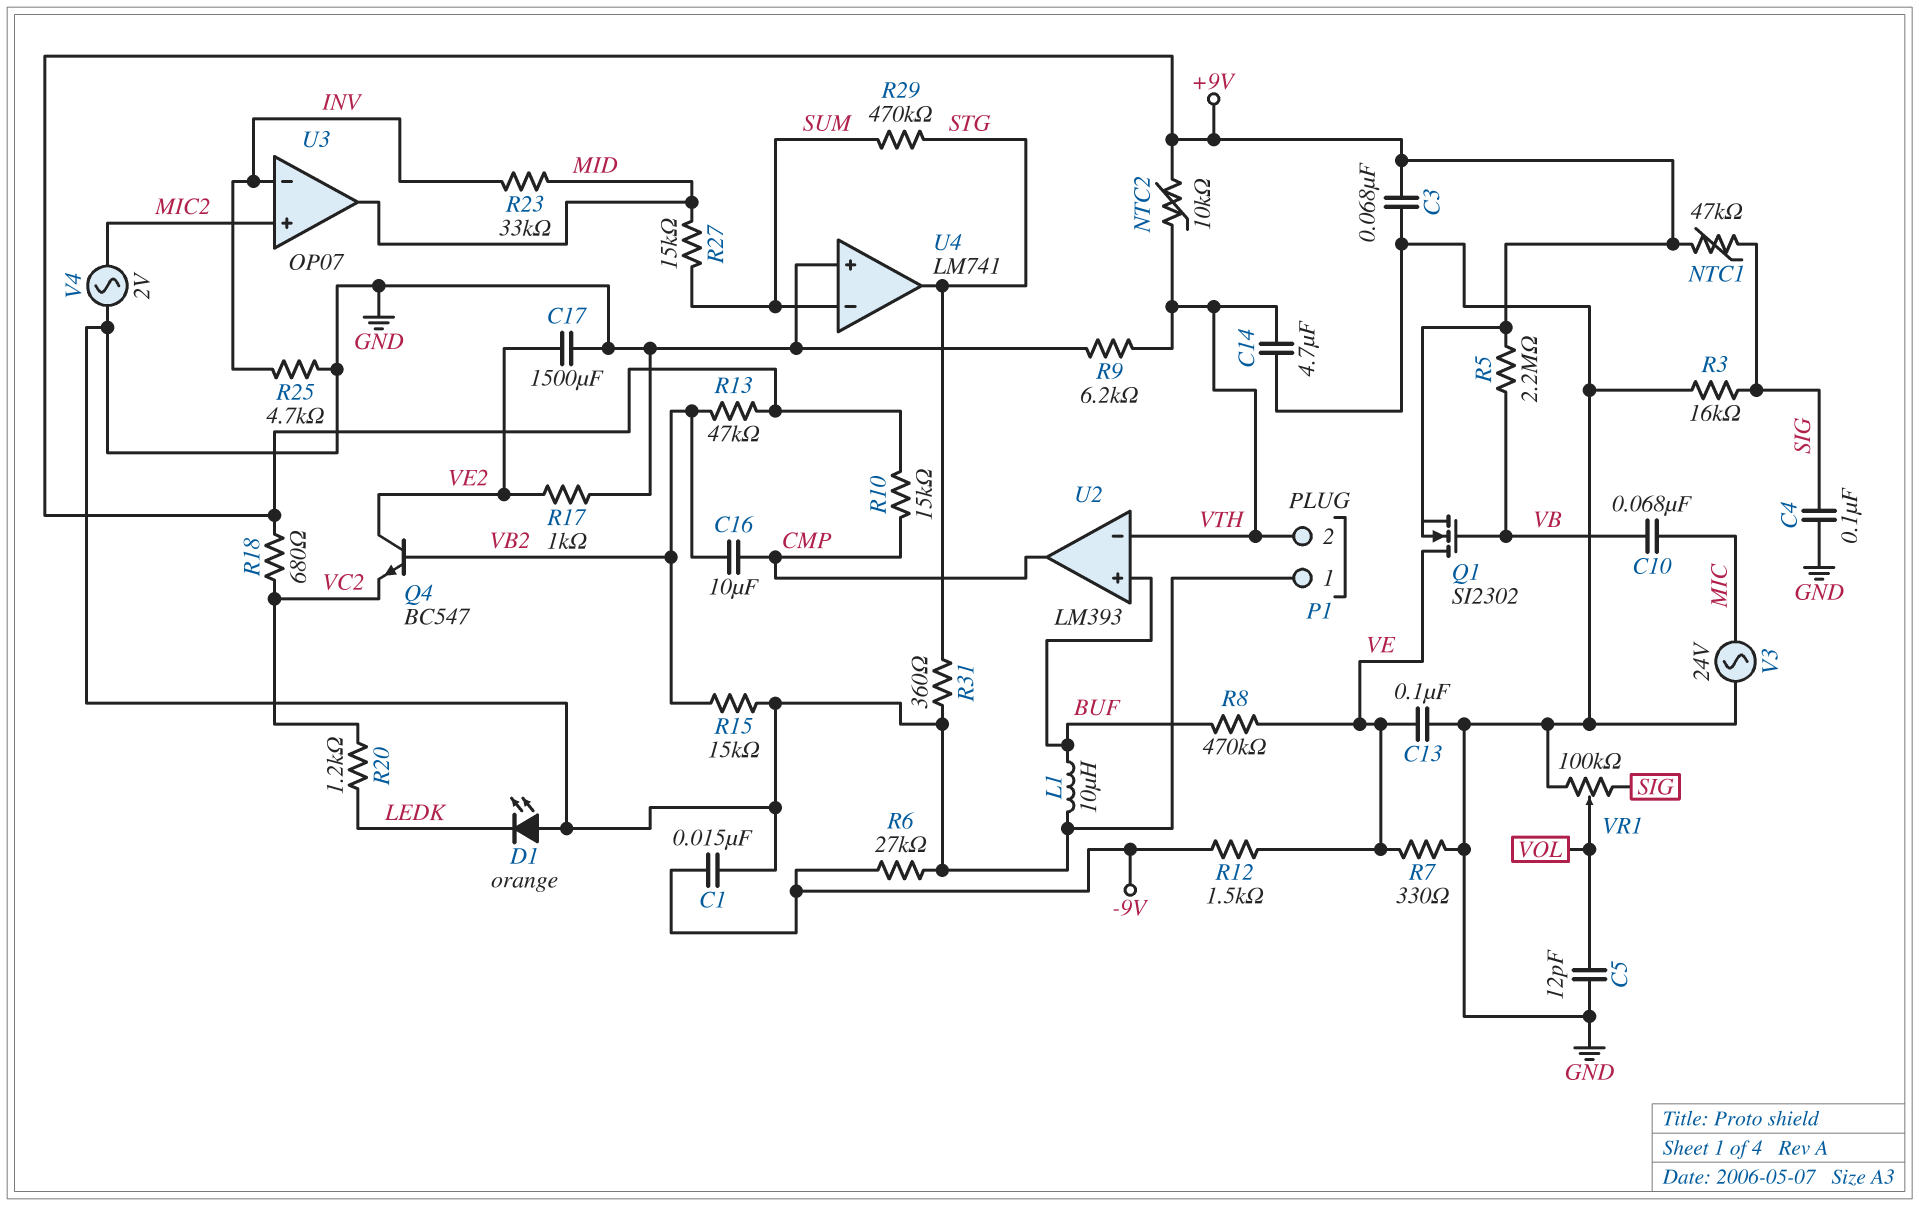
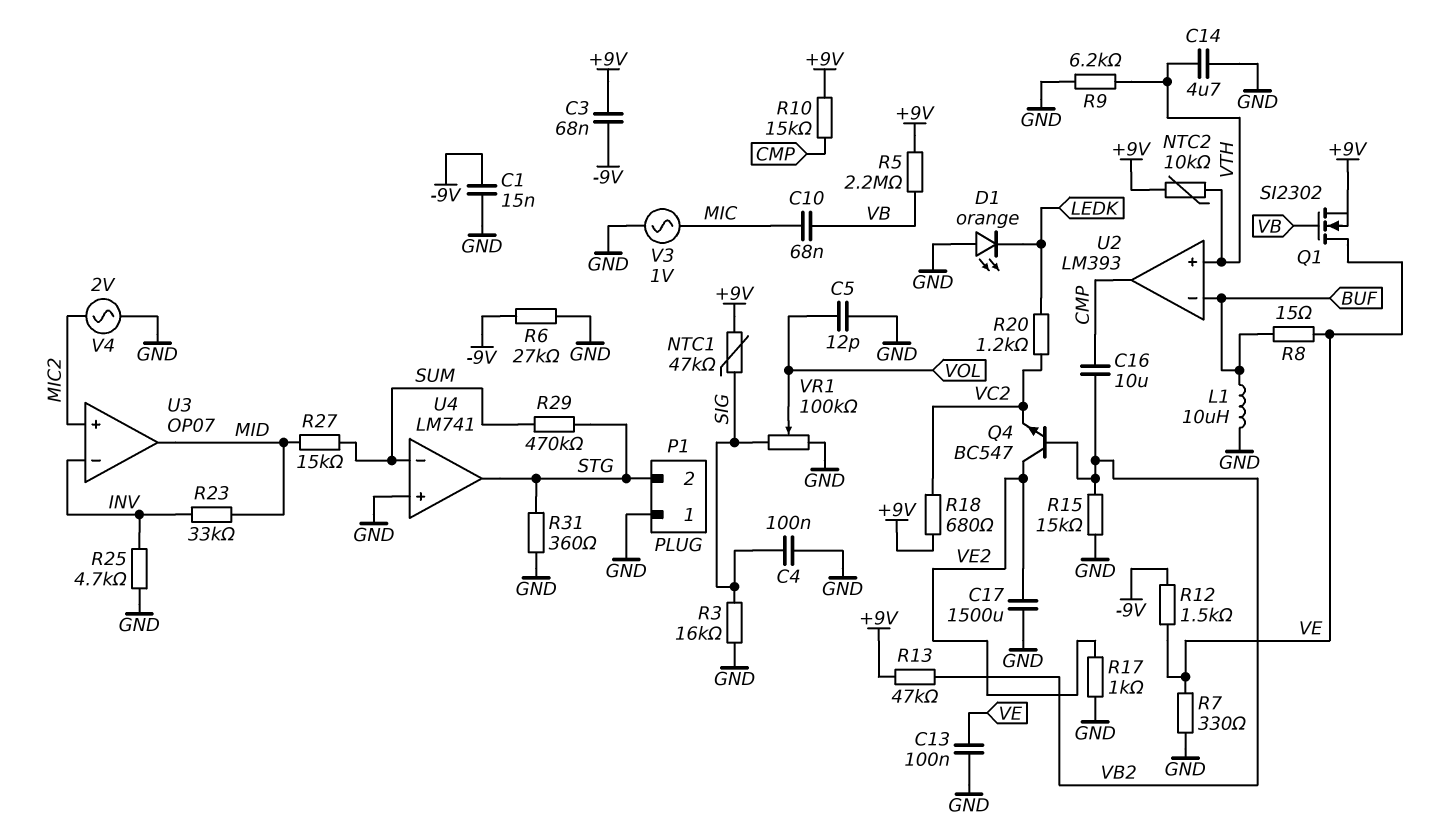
C3: 68nF (+9V, GND) -> 68nF (+9V, -9V)
P1 pin 2: VTH -> STG
R8: 470k (BUF, VE) -> 15 (BUF, VE)
U2 pin in+: BUF -> VTH
U2 pin in-: VTH -> BUF
V3: AC 24V (GND, MIC) -> AC 1V (GND, MIC)

